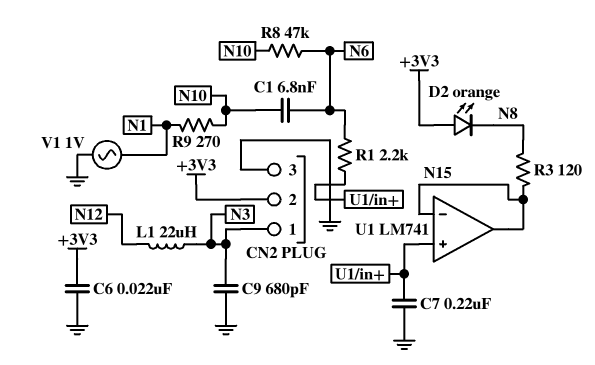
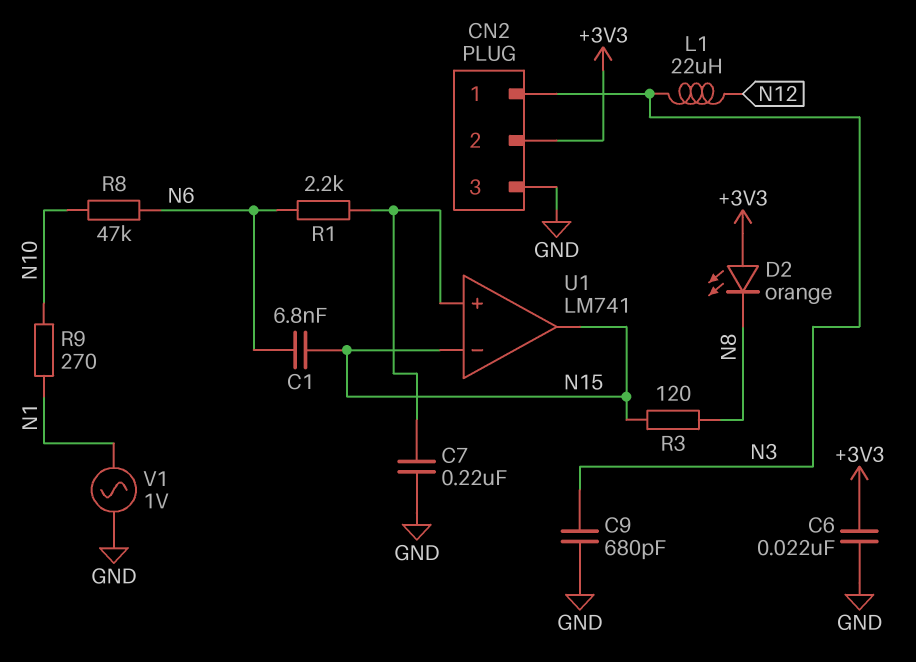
C1: 6.8nF (N6, N10) -> 6.8nF (N6, N15)

